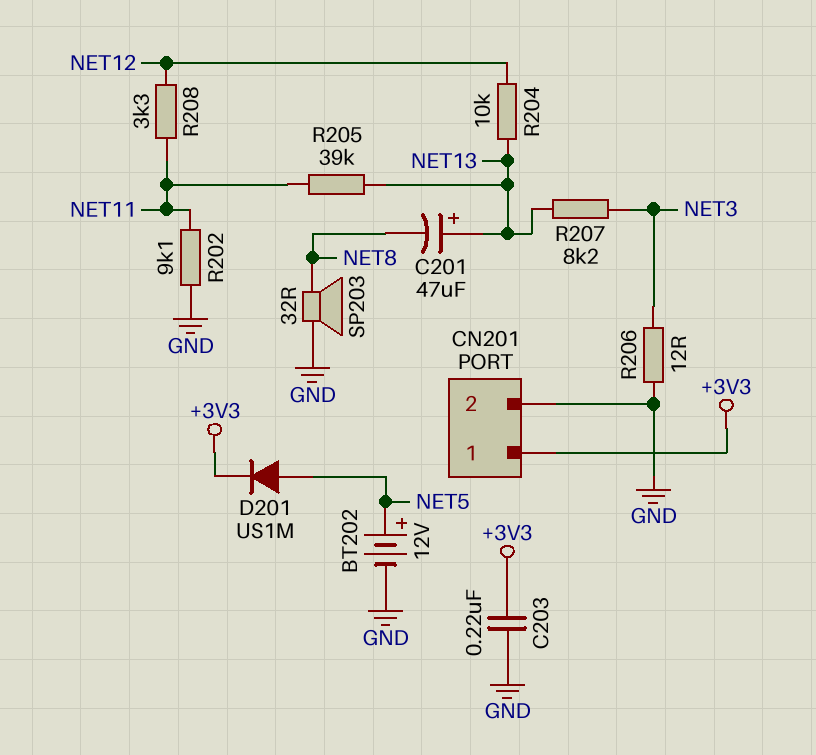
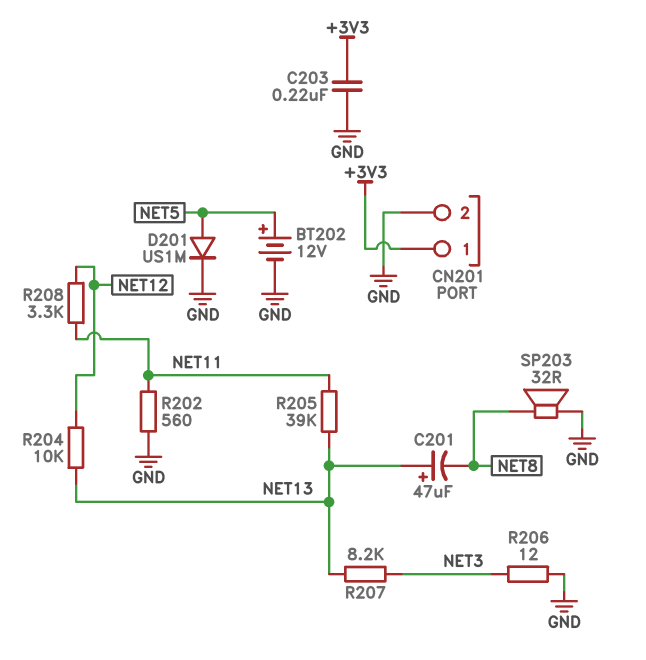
D201: diode US1M (A NET5, K +3V3) -> diode US1M (A NET5, K GND)
R202: 9.1k (GND, NET11) -> 560 (GND, NET11)

